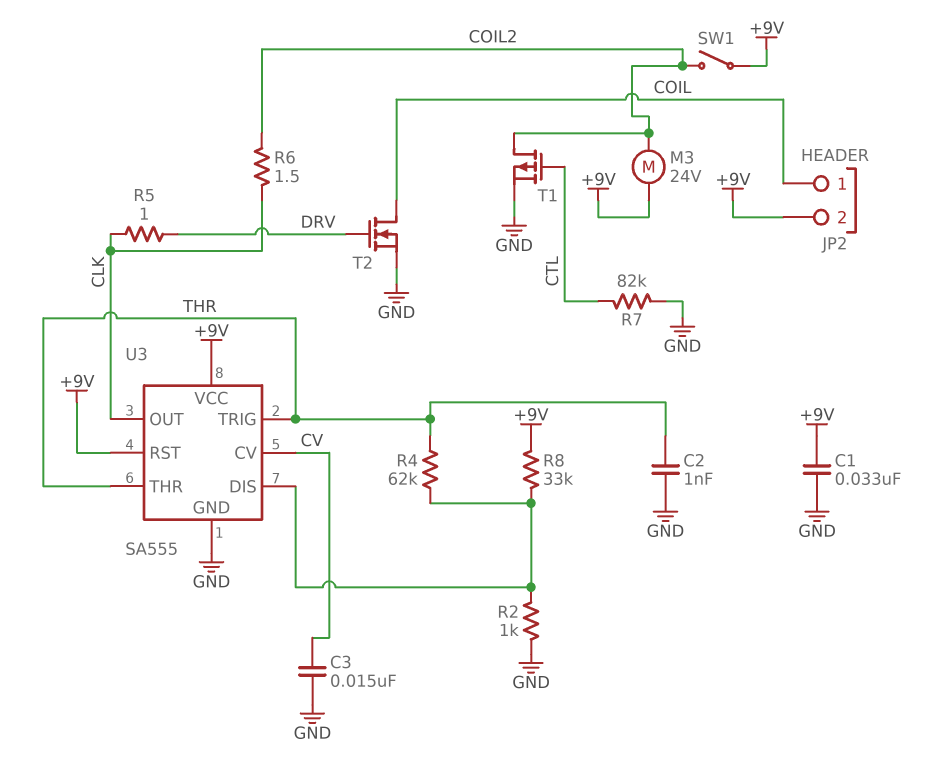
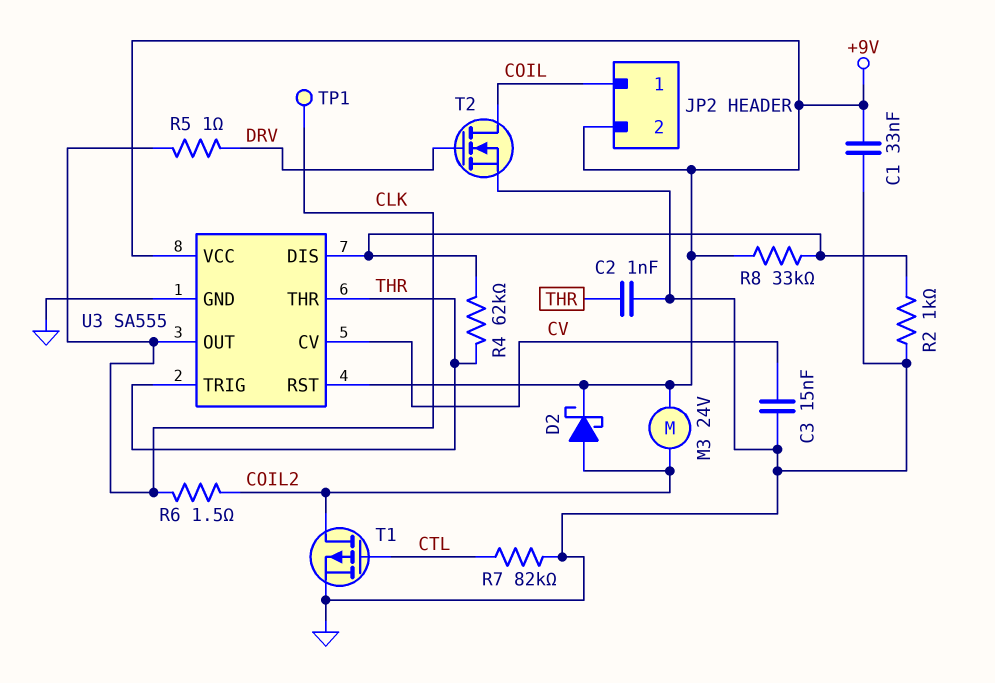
D2: none -> schottky (A COIL2, K +9V)
SW1: switch (+9V, COIL2) -> none
TP1: none -> test point (CLK)

